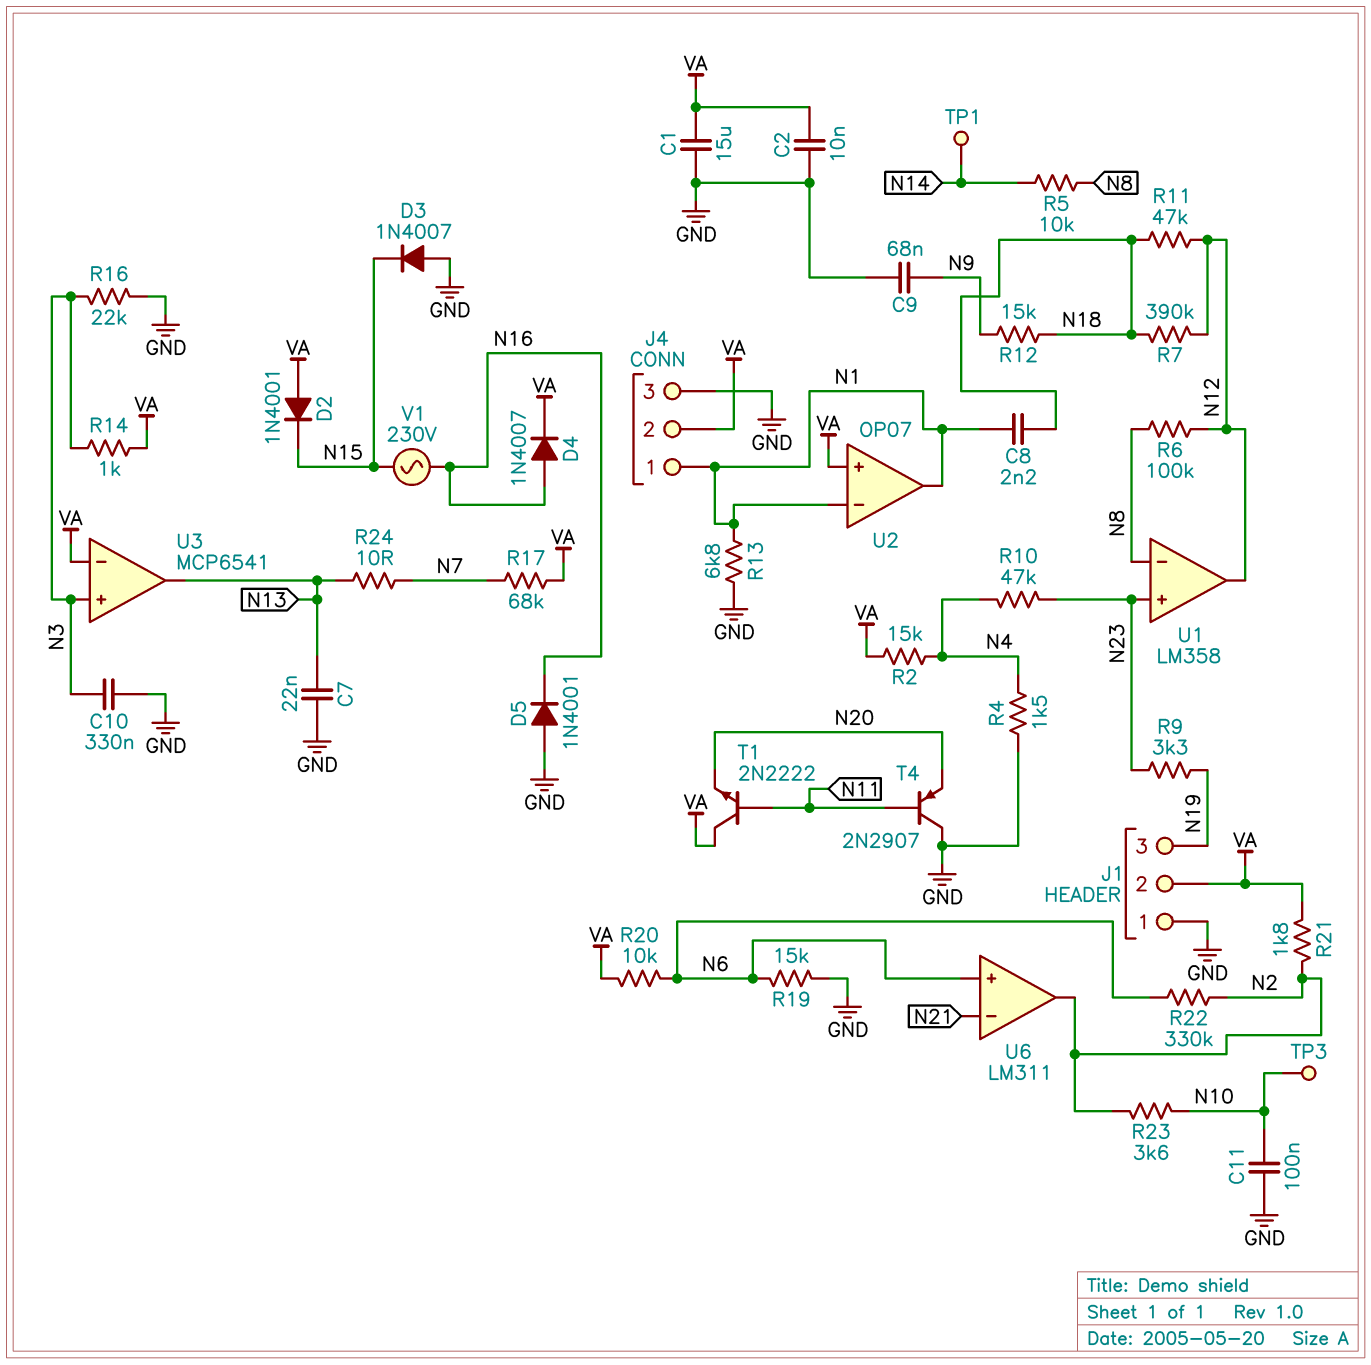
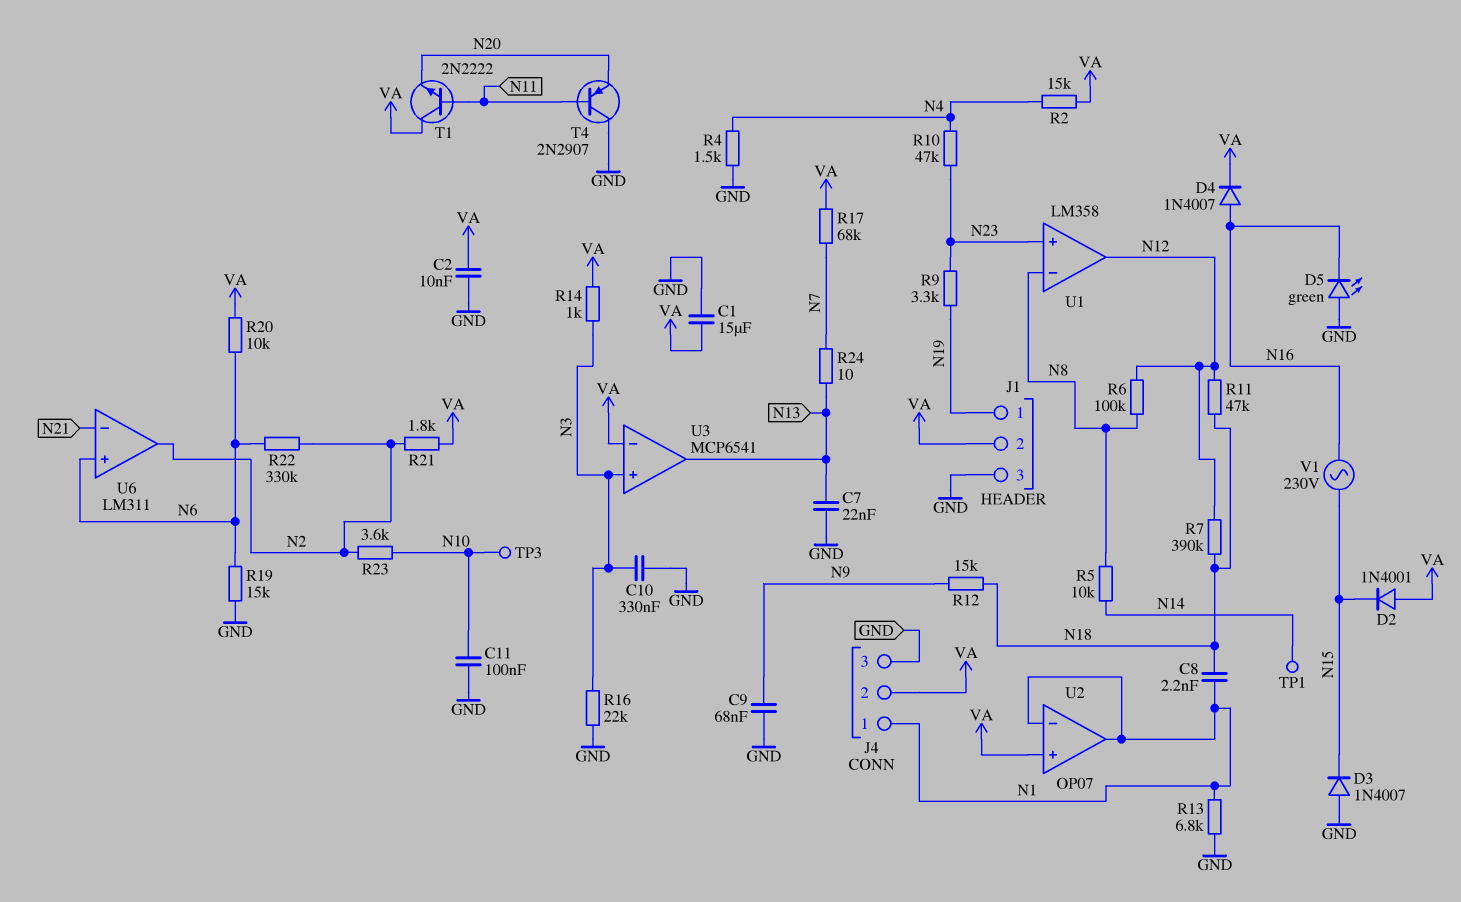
D5: diode 1N4001 (A GND, K N16) -> LED green (A GND, K N16)
J1 pin 1: GND -> N19
J1 pin 3: N19 -> GND

